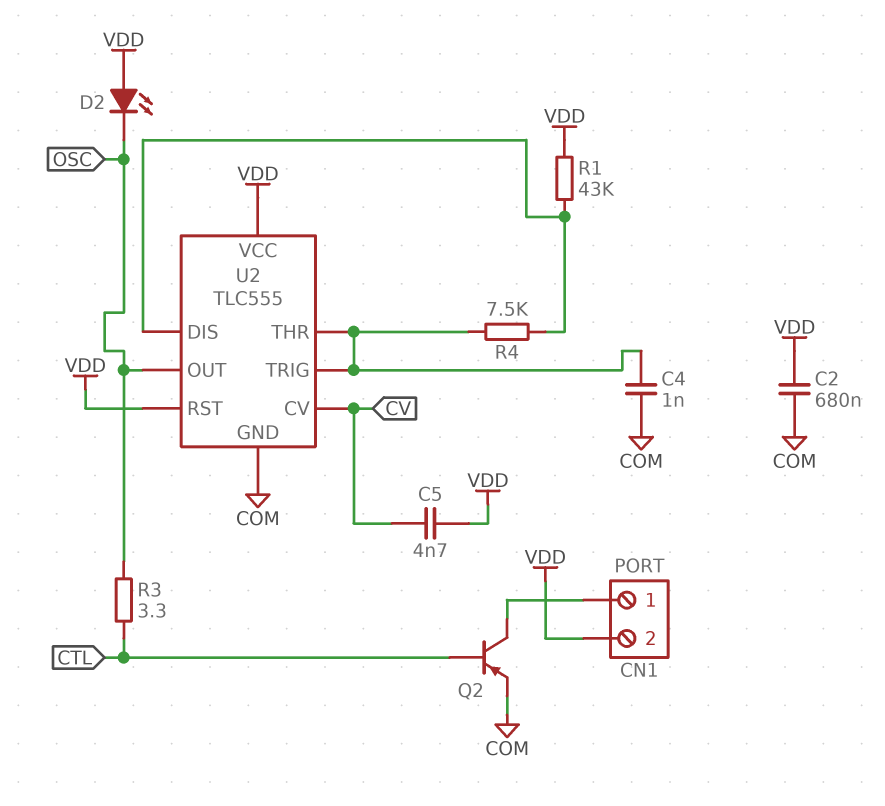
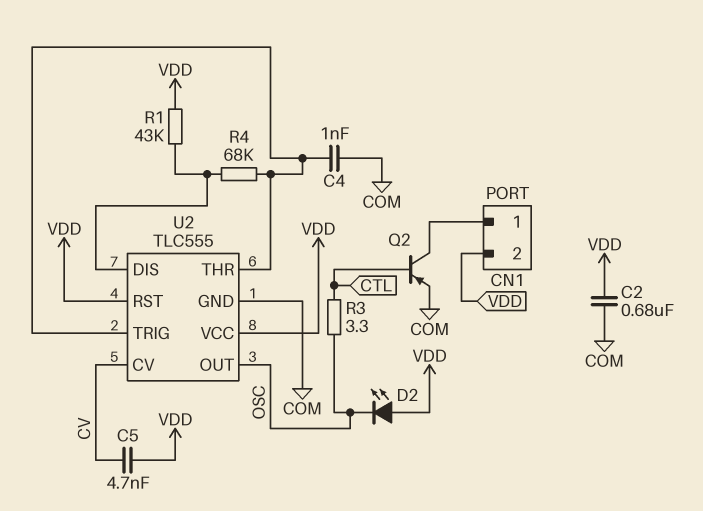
R4: 7.5k (U2/DIS, U2/THR) -> 68k (U2/DIS, U2/THR)

